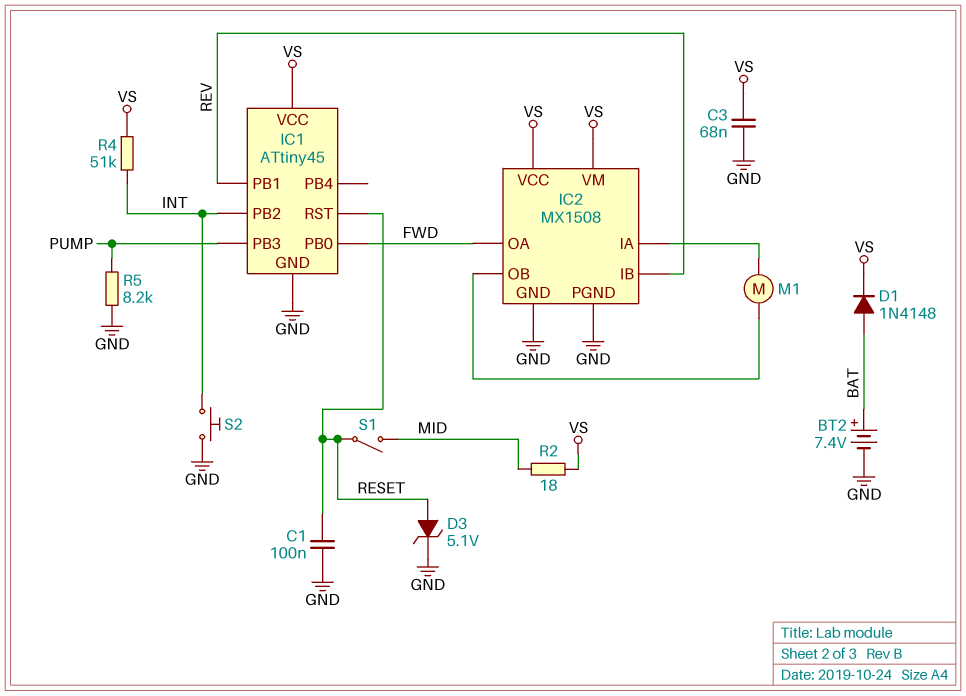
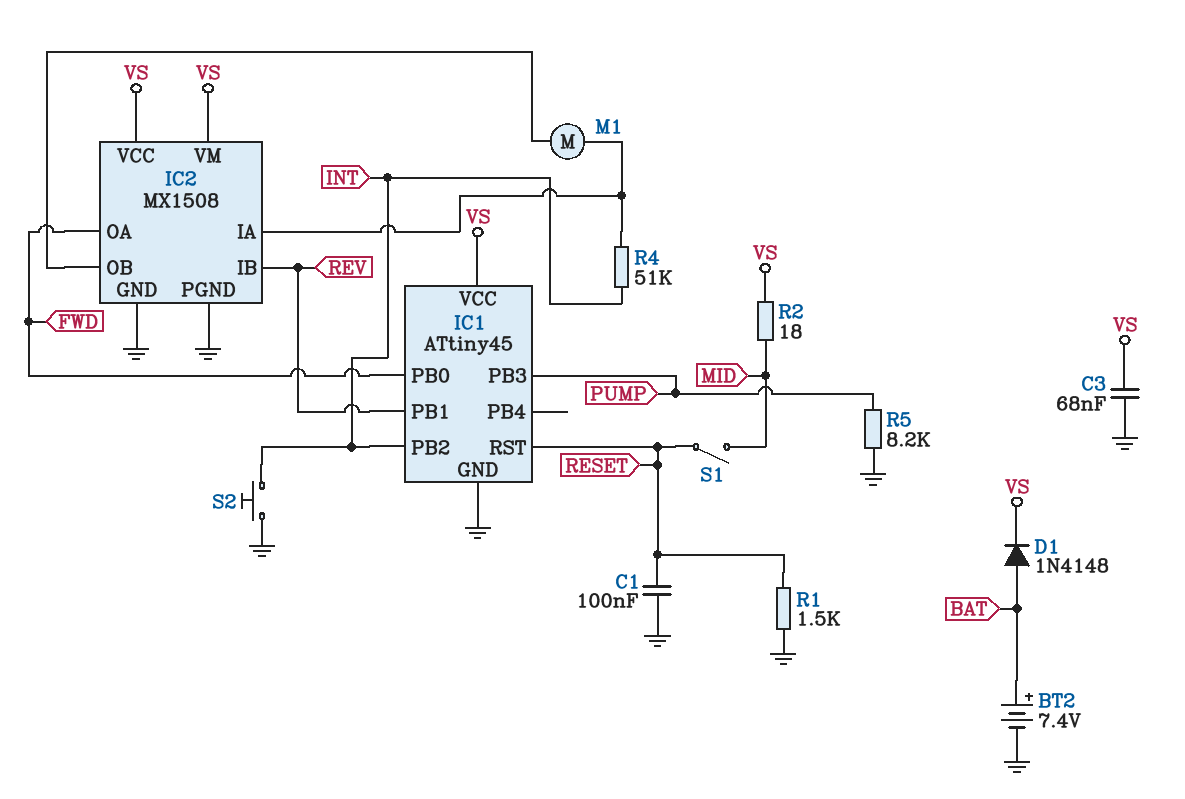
D3: zener 5.1V (A RESET, K GND) -> none
R1: none -> 1.5k (GND, RESET)
R4: 51k (INT, VS) -> 51k (IC2/IA, INT)

